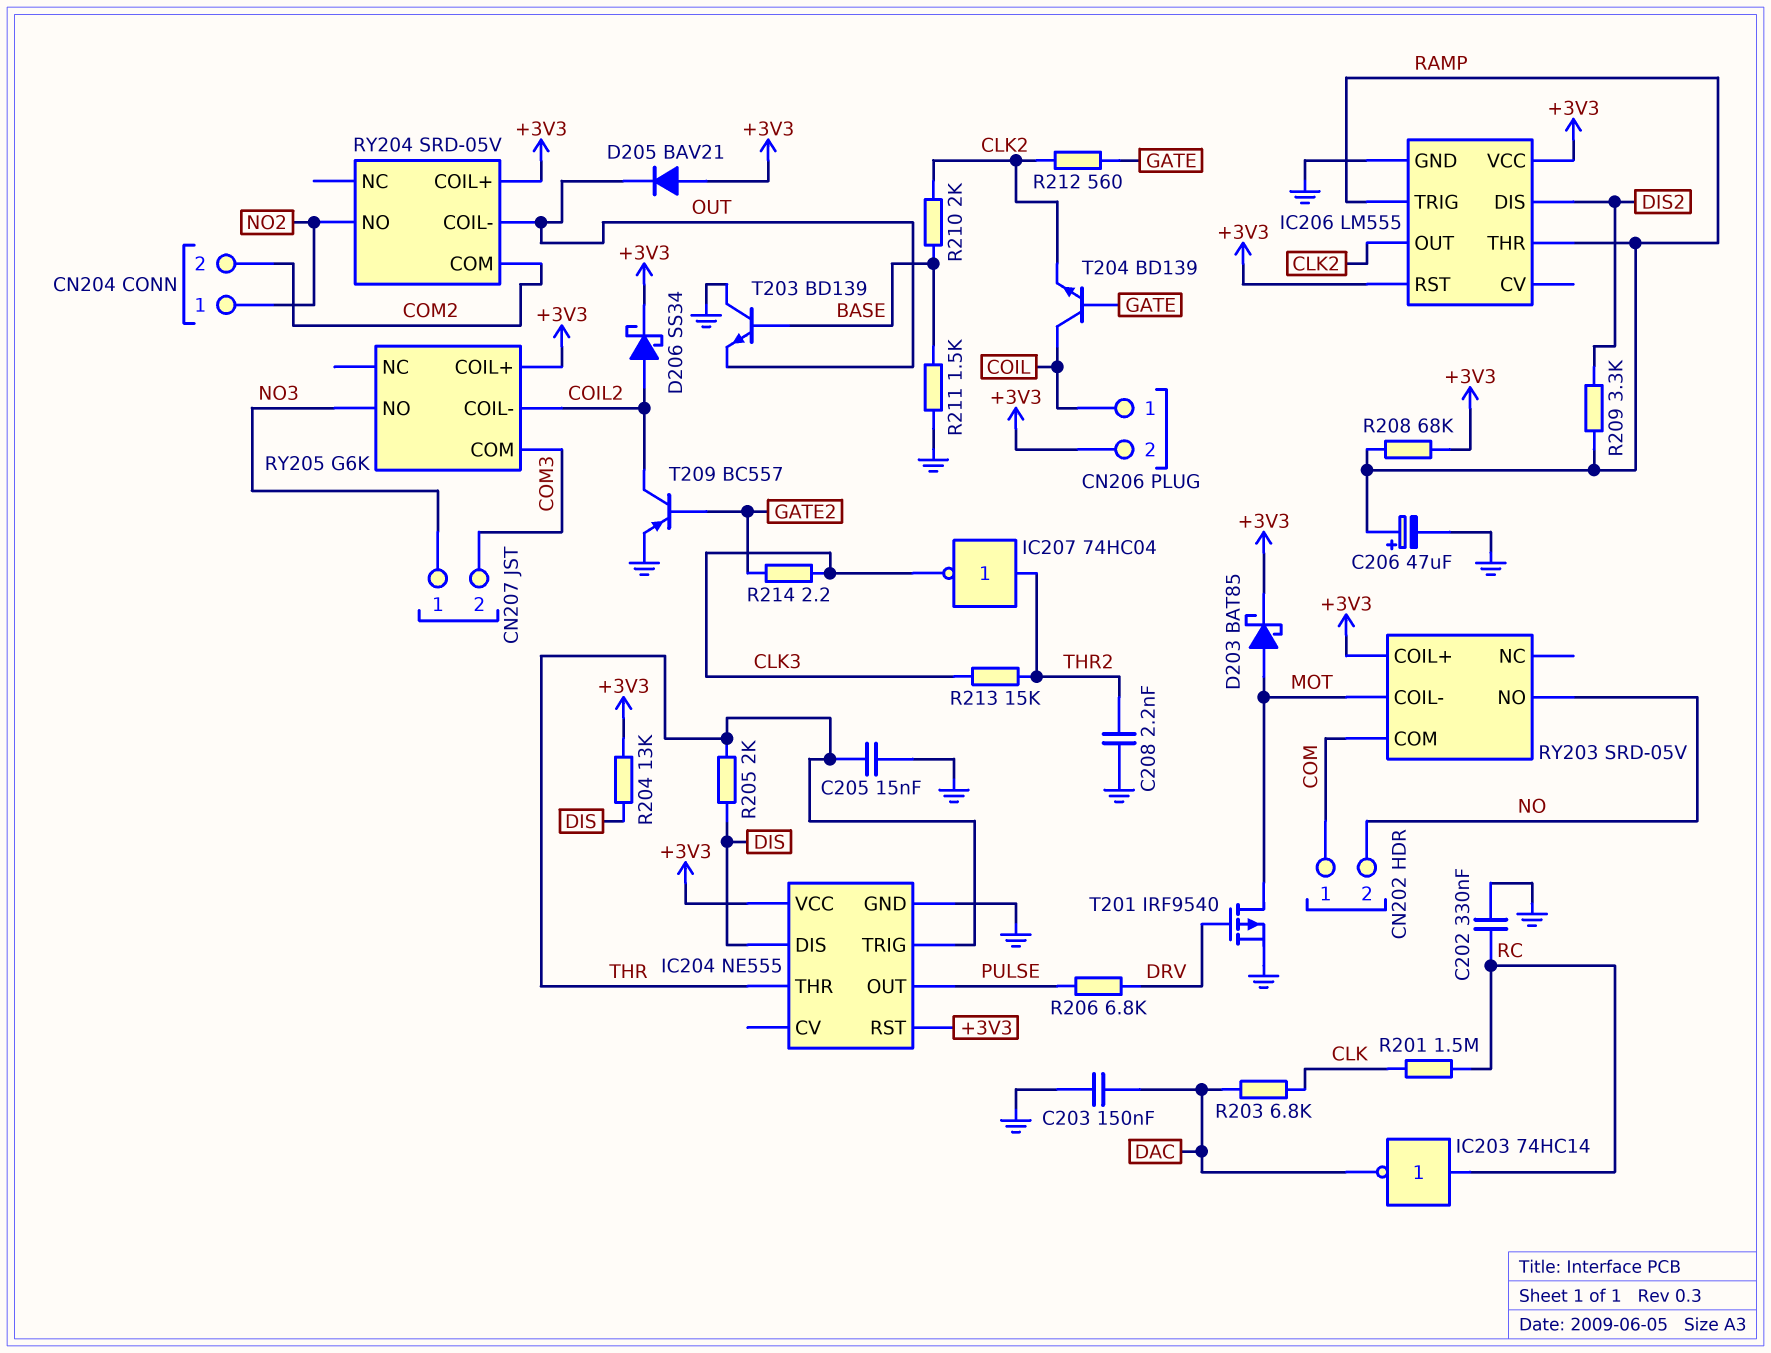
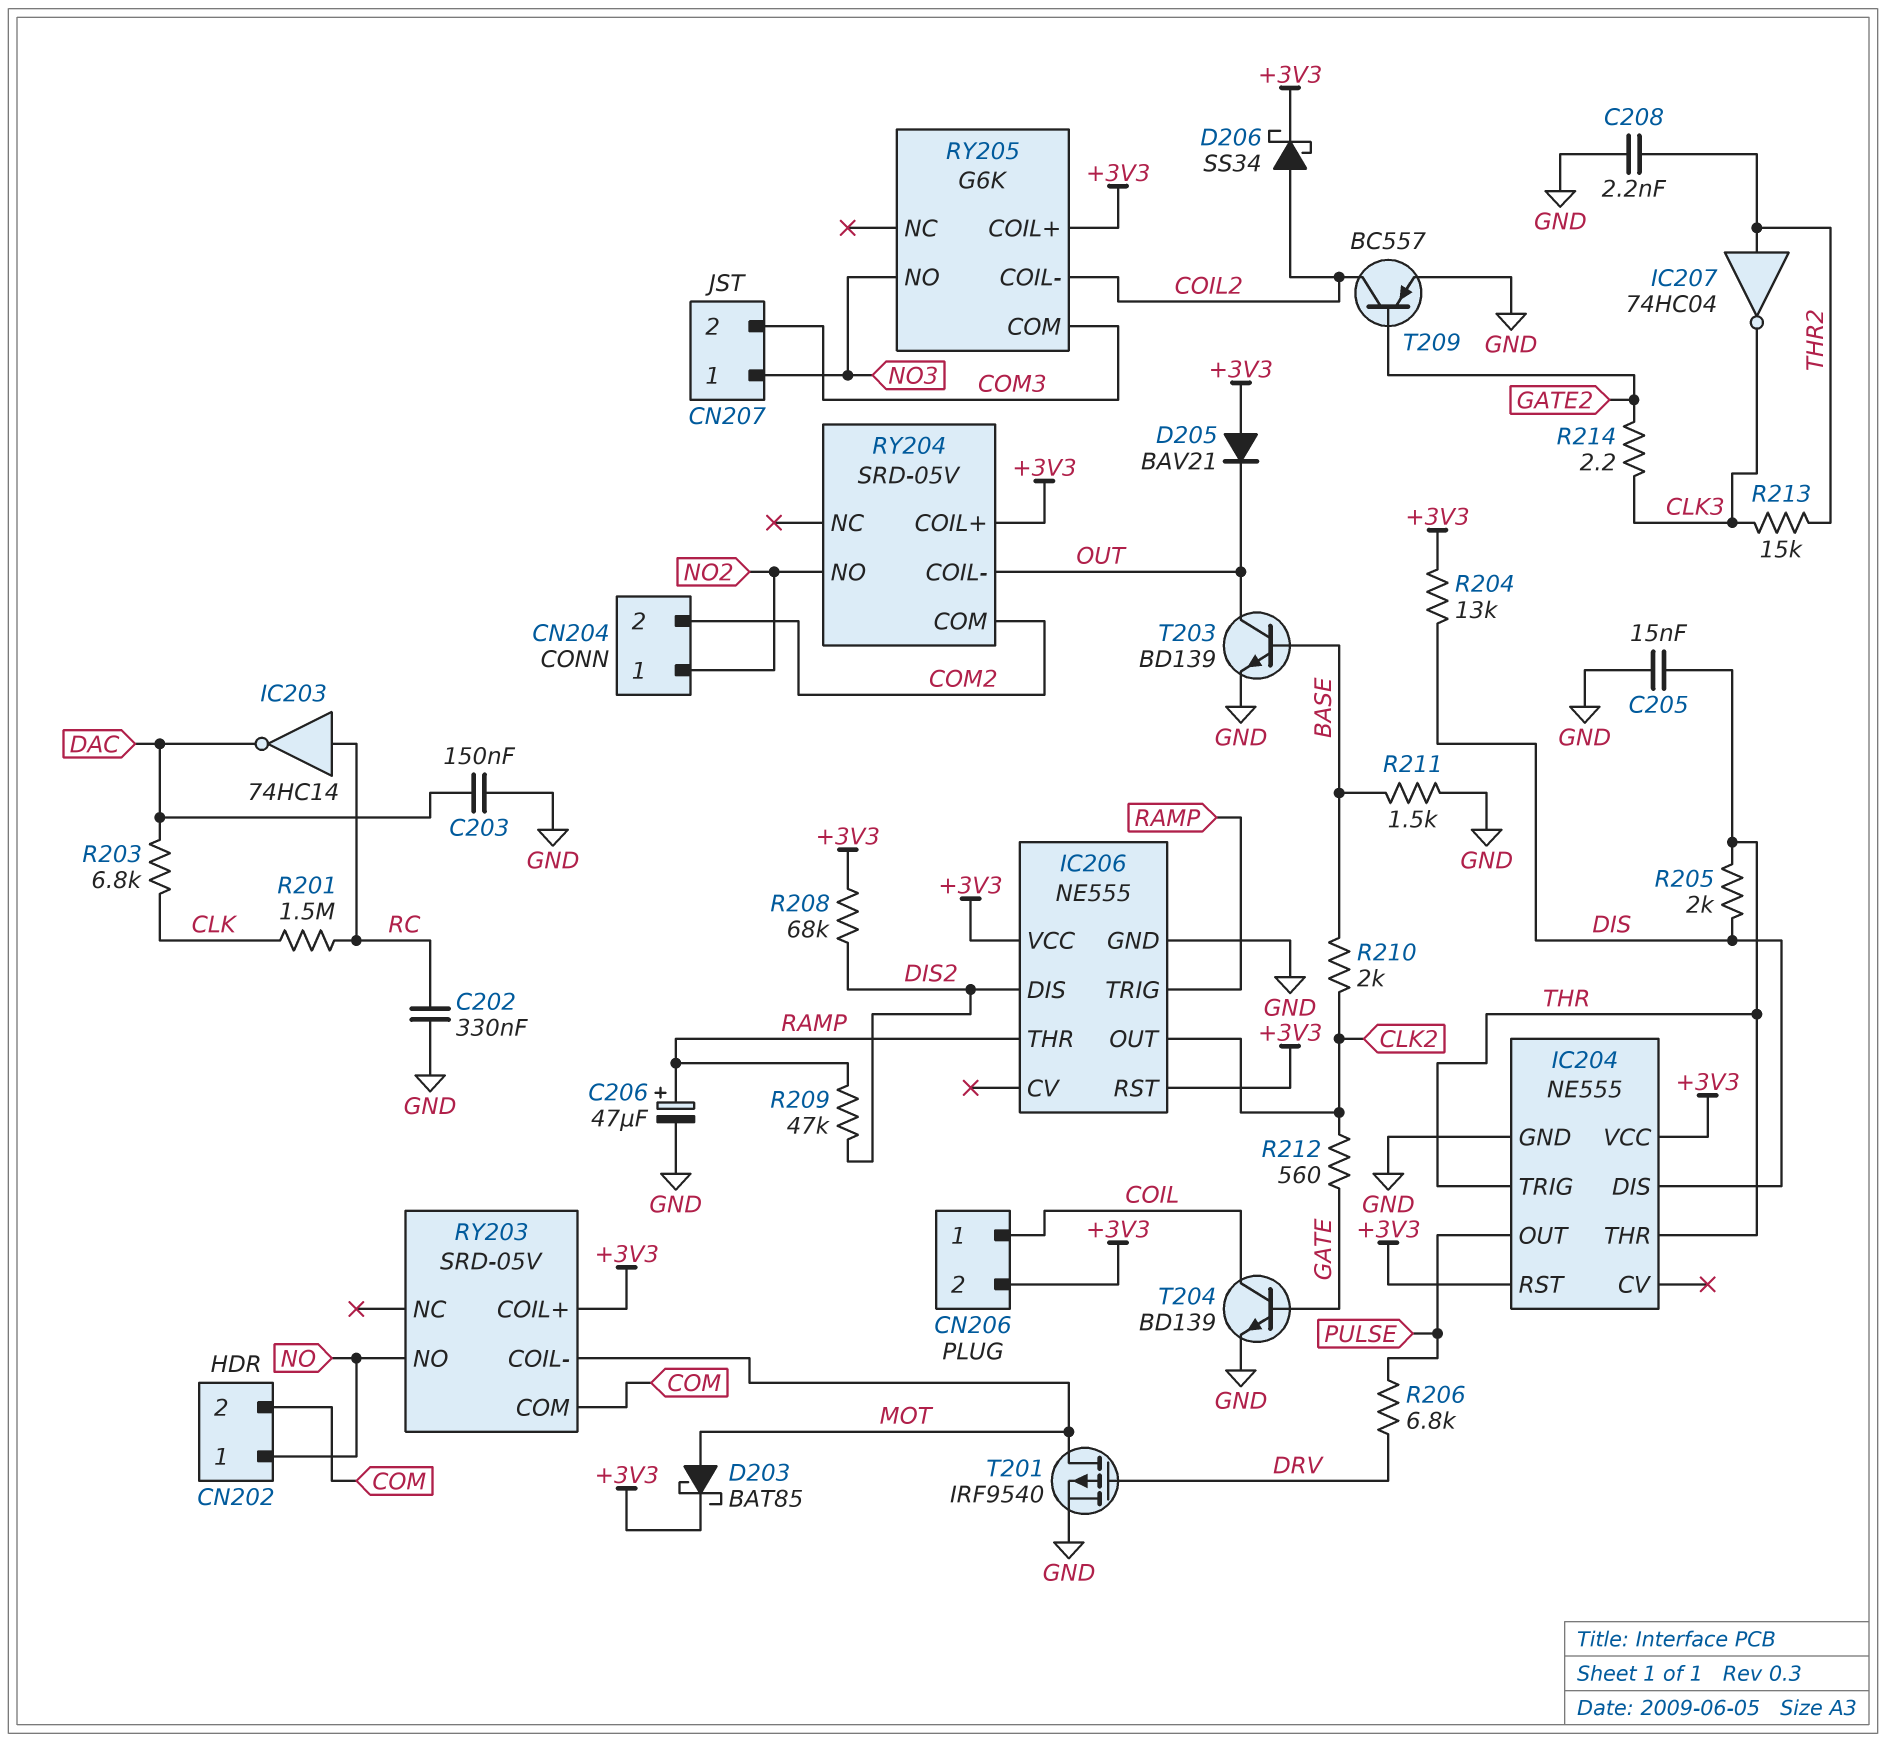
CN202 pin 1: COM -> NO
CN202 pin 2: NO -> COM
IC206: LM555 -> NE555
R208: 68k (+3V3, RAMP) -> 68k (+3V3, DIS2)
R209: 3.3k (DIS2, RAMP) -> 47k (DIS2, RAMP)
T203: NPN BD139 (B BASE, C GND, E OUT) -> NPN BD139 (B BASE, C OUT, E GND)
T204: NPN BD139 (B GATE, C COIL, E CLK2) -> NPN BD139 (B GATE, C COIL, E GND)

